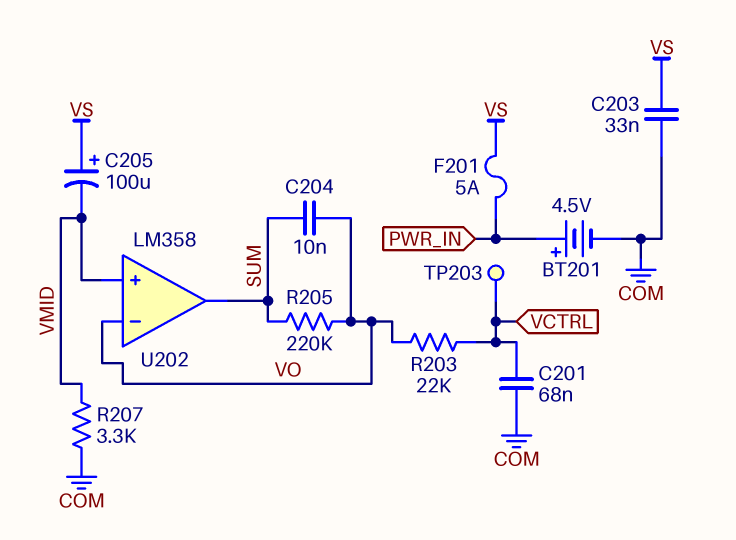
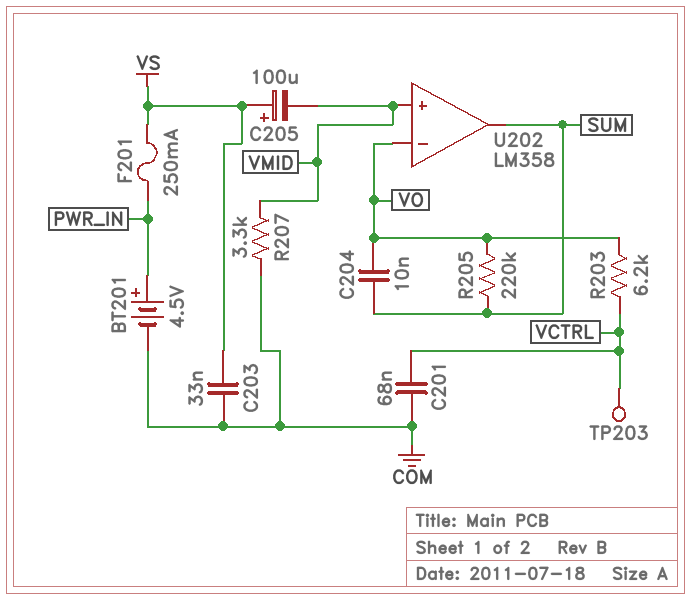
F201: 5A (PWR_IN, VS) -> 250mA (PWR_IN, VS)
R203: 22k (VCTRL, VO) -> 6.2k (VCTRL, VO)

